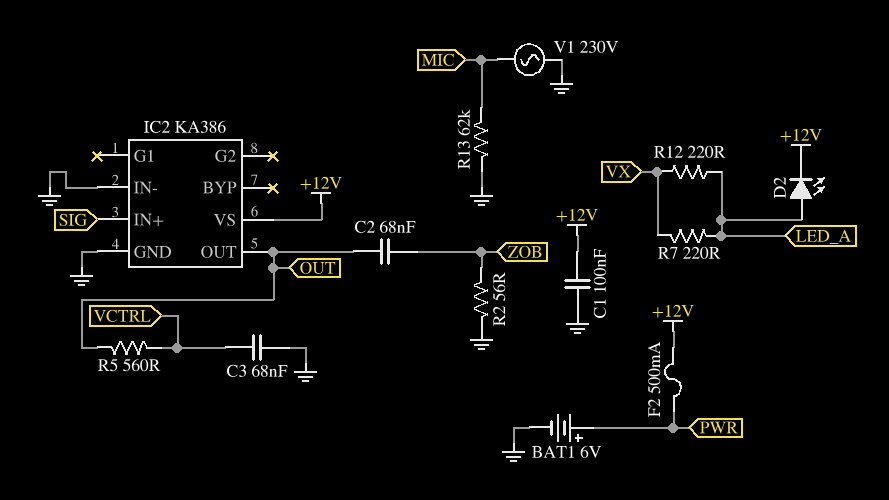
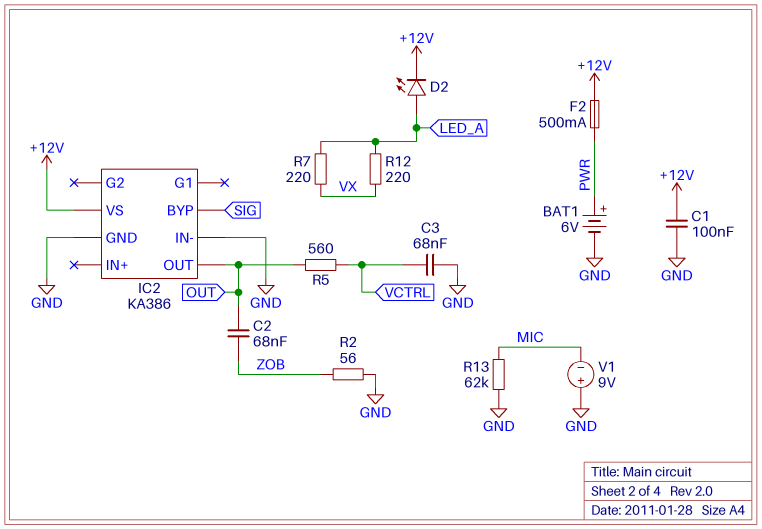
IC2 pin BYP: none -> SIG
IC2 pin IN+: SIG -> none
V1: AC 230V (GND, MIC) -> 9V (plus GND, minus MIC)

